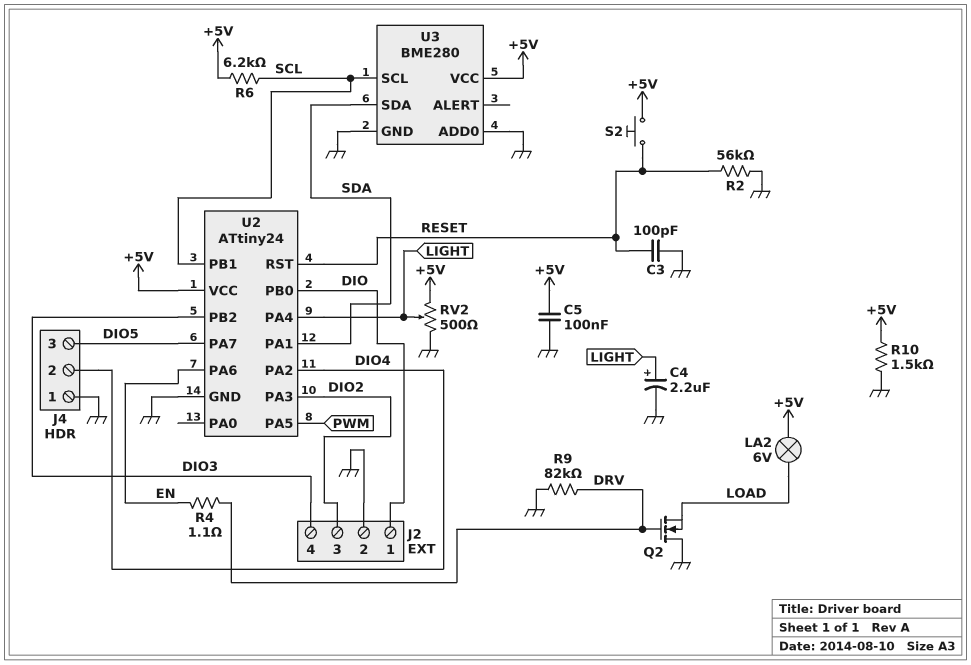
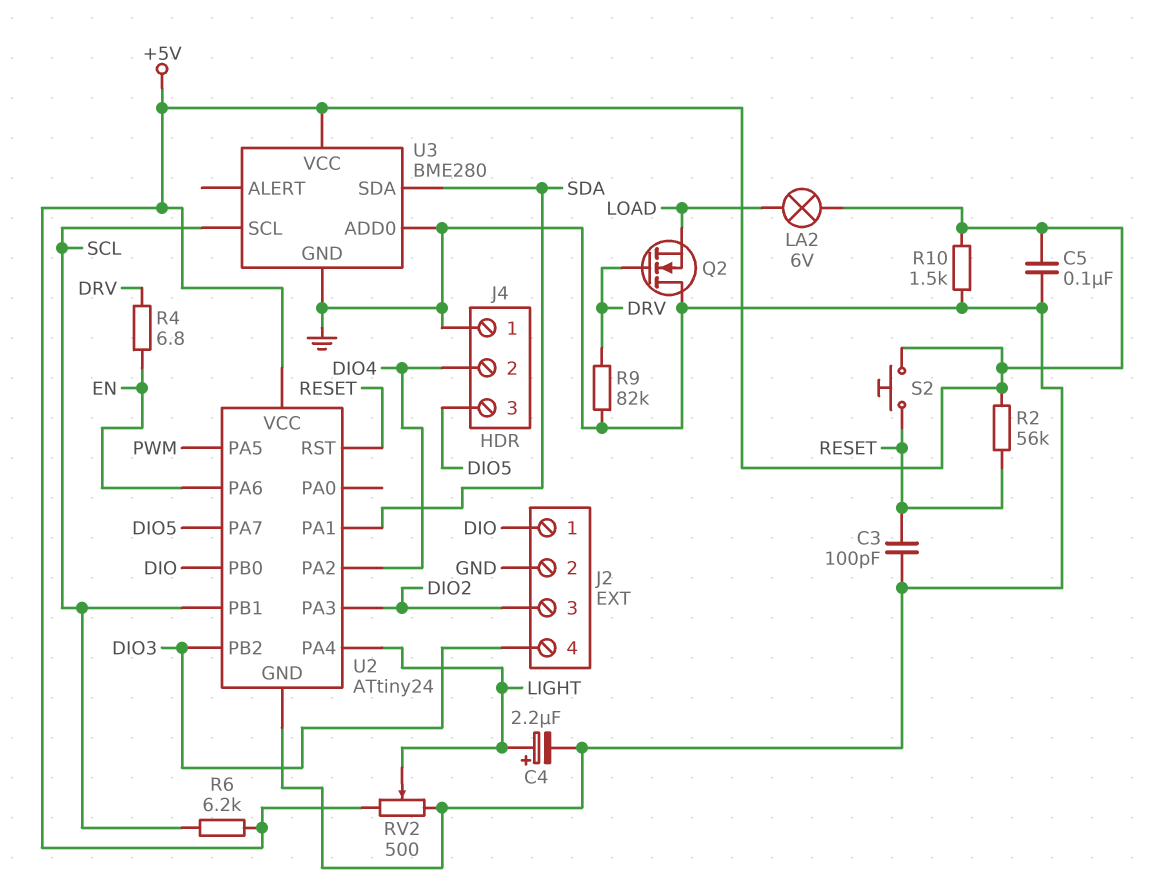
R2: 56k (GND, RESET) -> 56k (+5V, RESET)
R4: 1.1 (DRV, EN) -> 6.8 (DRV, EN)

